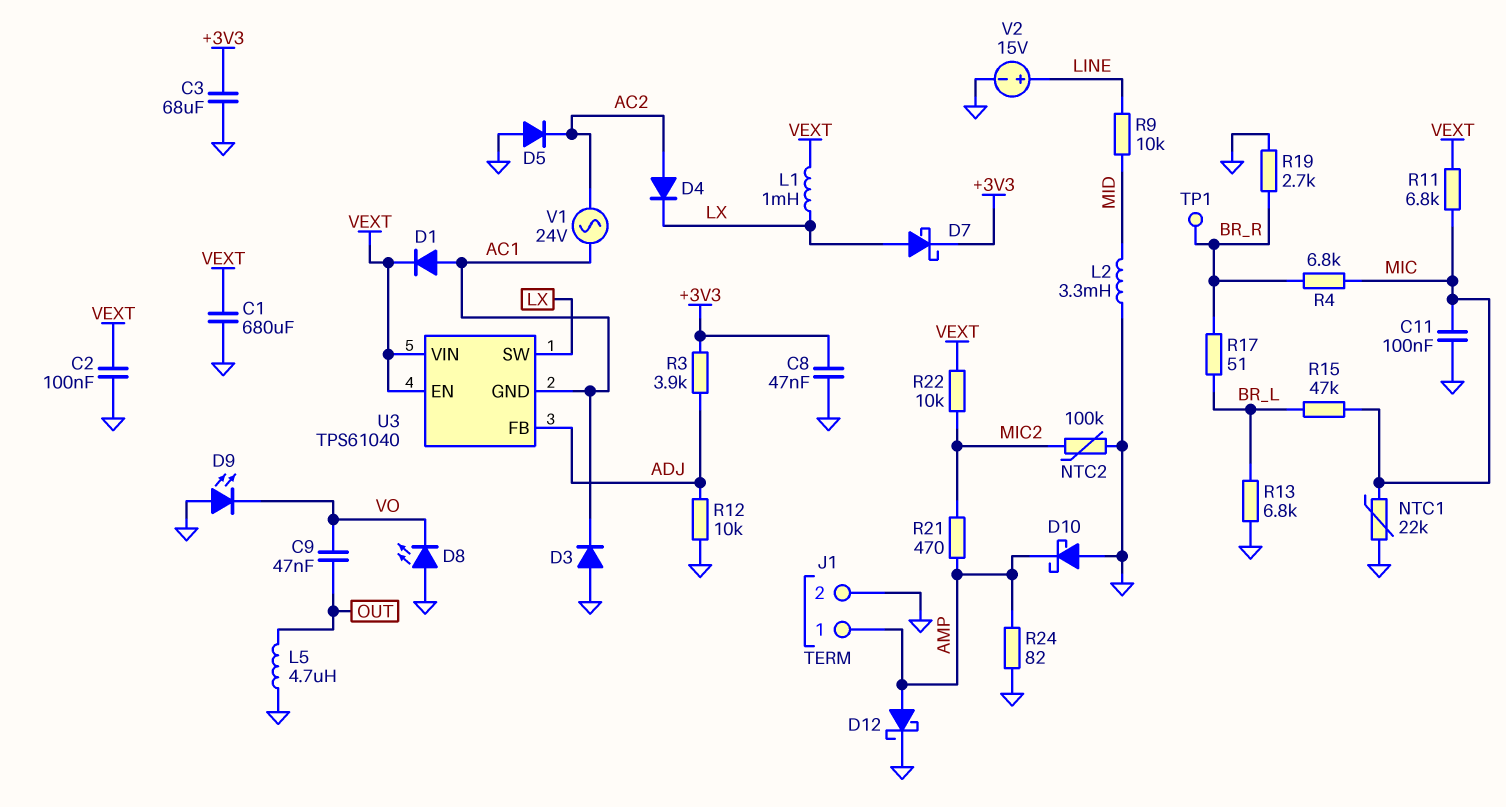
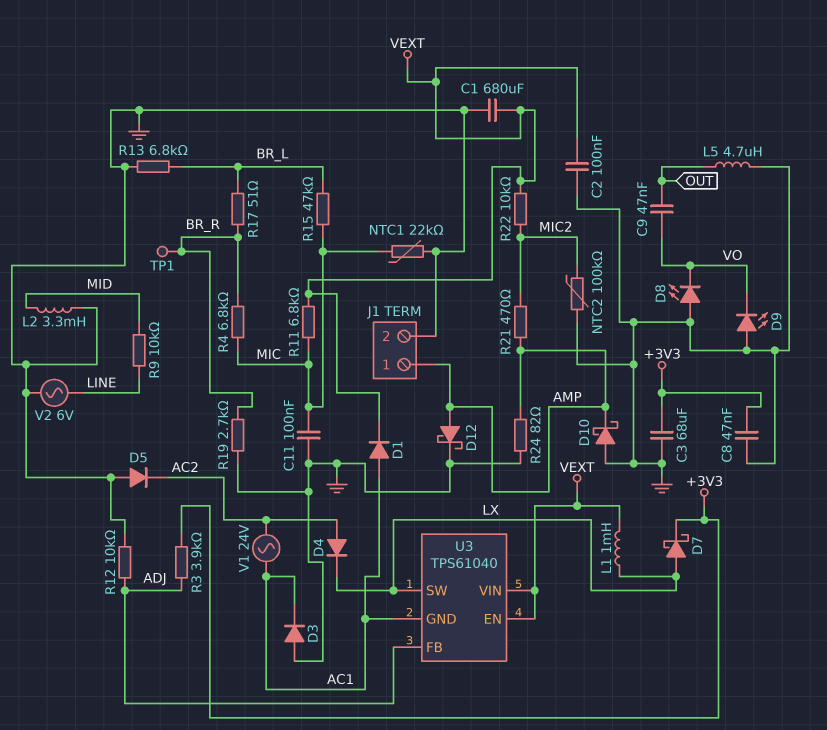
V2: 15V (plus LINE, minus GND) -> AC 6V (GND, LINE)

